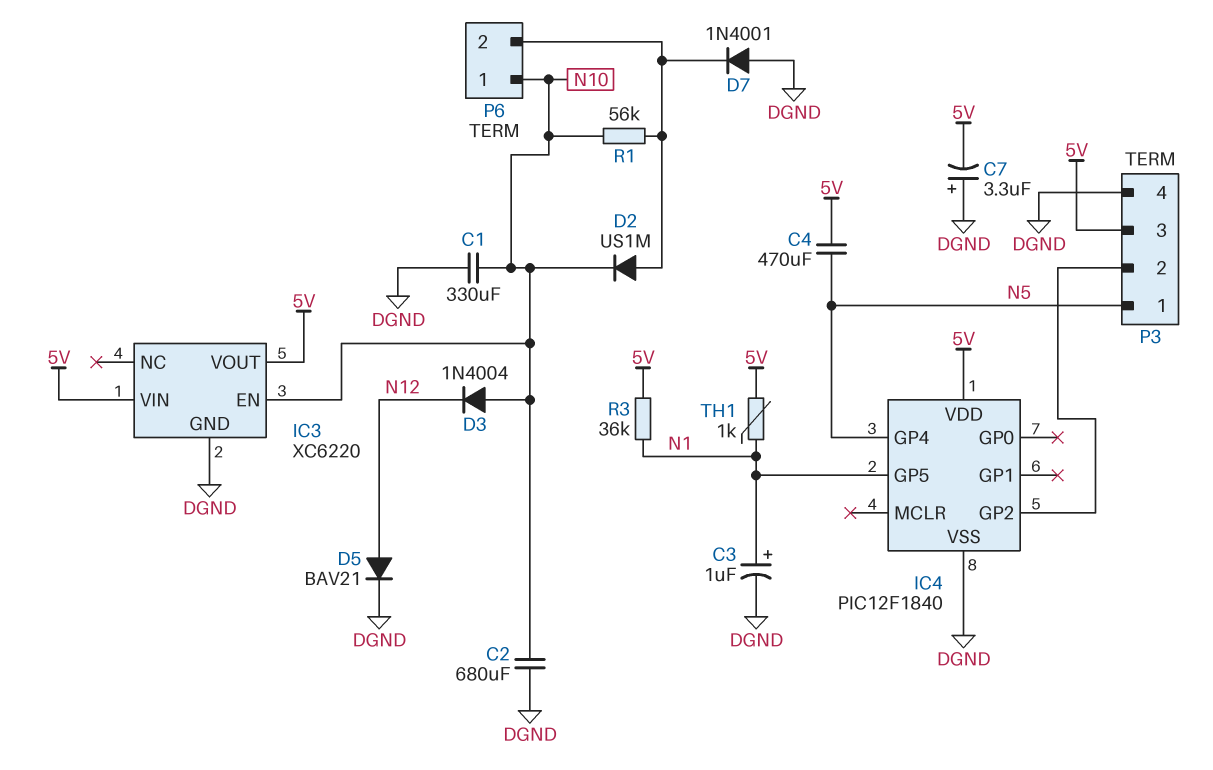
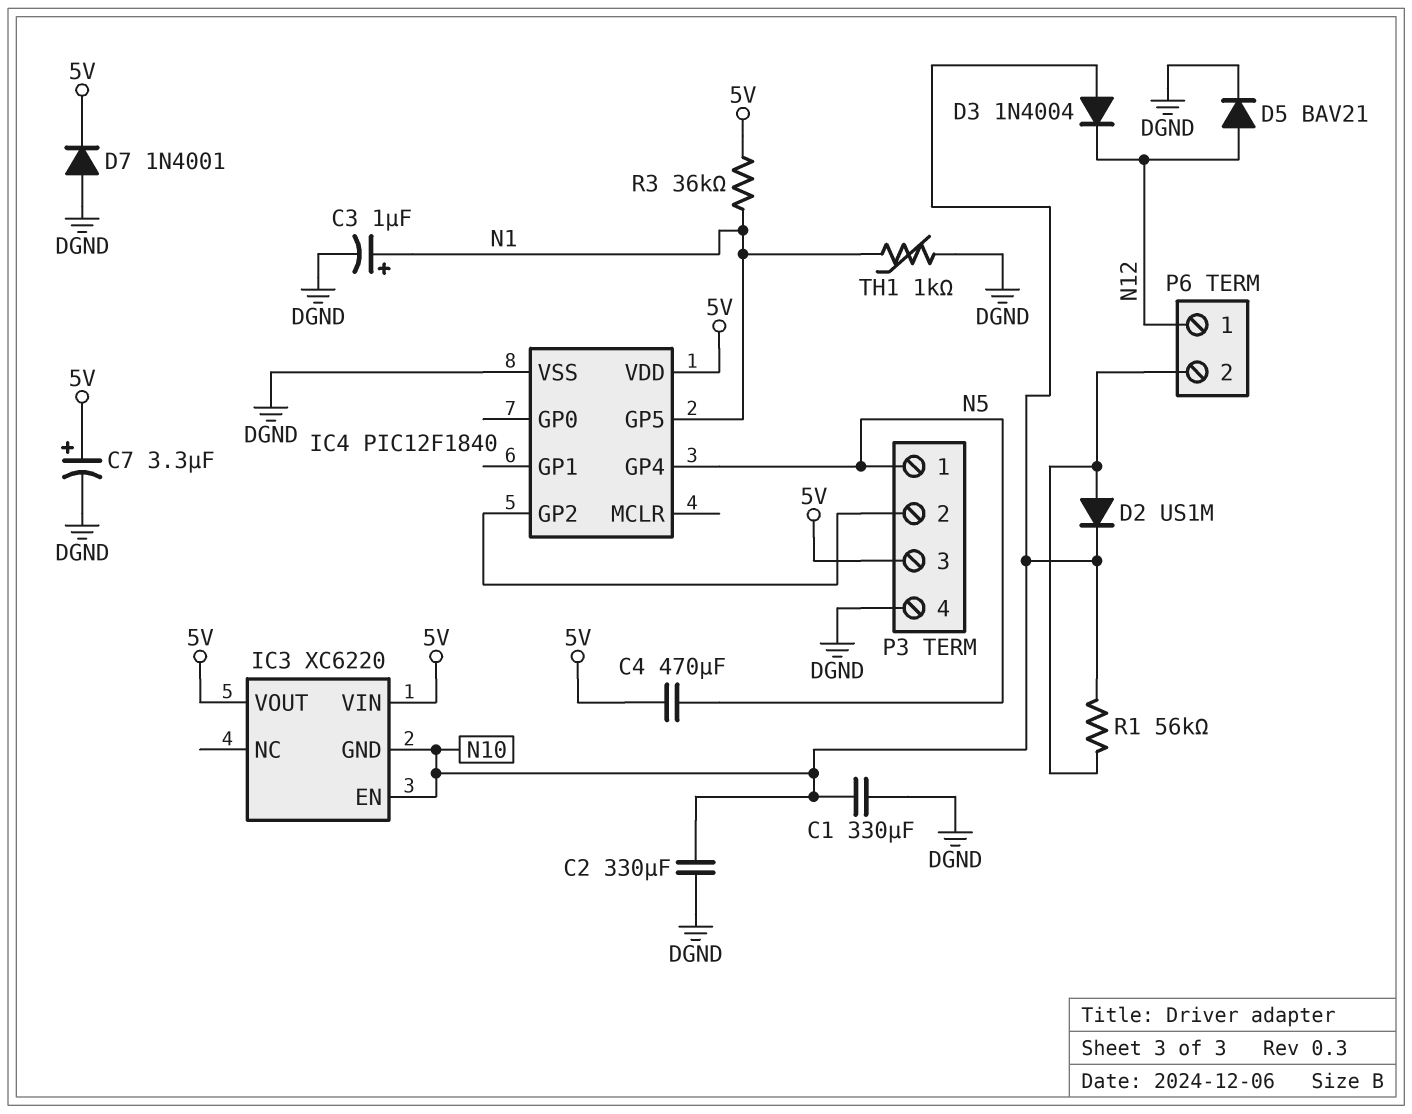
C2: 680uF (DGND, N10) -> 330uF (DGND, N10)
C7: 3.3uF (plus DGND, minus 5V) -> 3.3uF (plus 5V, minus DGND)
D7: diode 1N4001 (A DGND, K P6/2) -> diode 1N4001 (A DGND, K 5V)
IC3 pin GND: DGND -> N10
P6 pin 1: N10 -> N12
TH1: 1k (5V, N1) -> 1k (DGND, N1)

